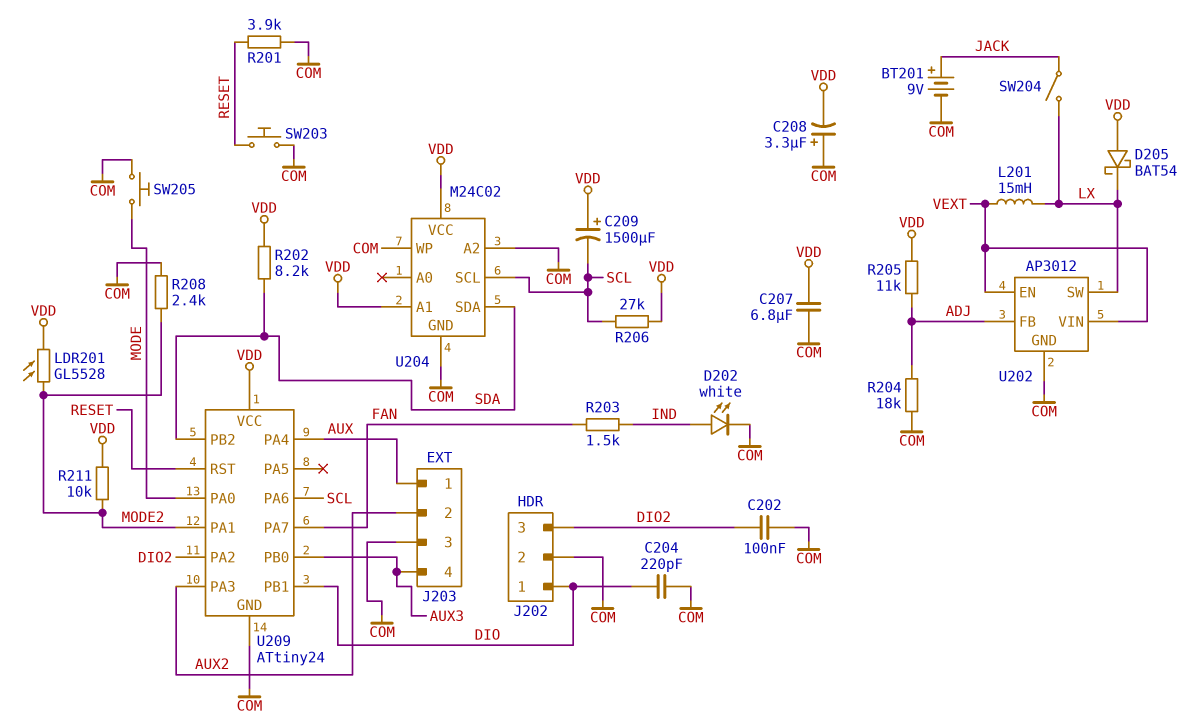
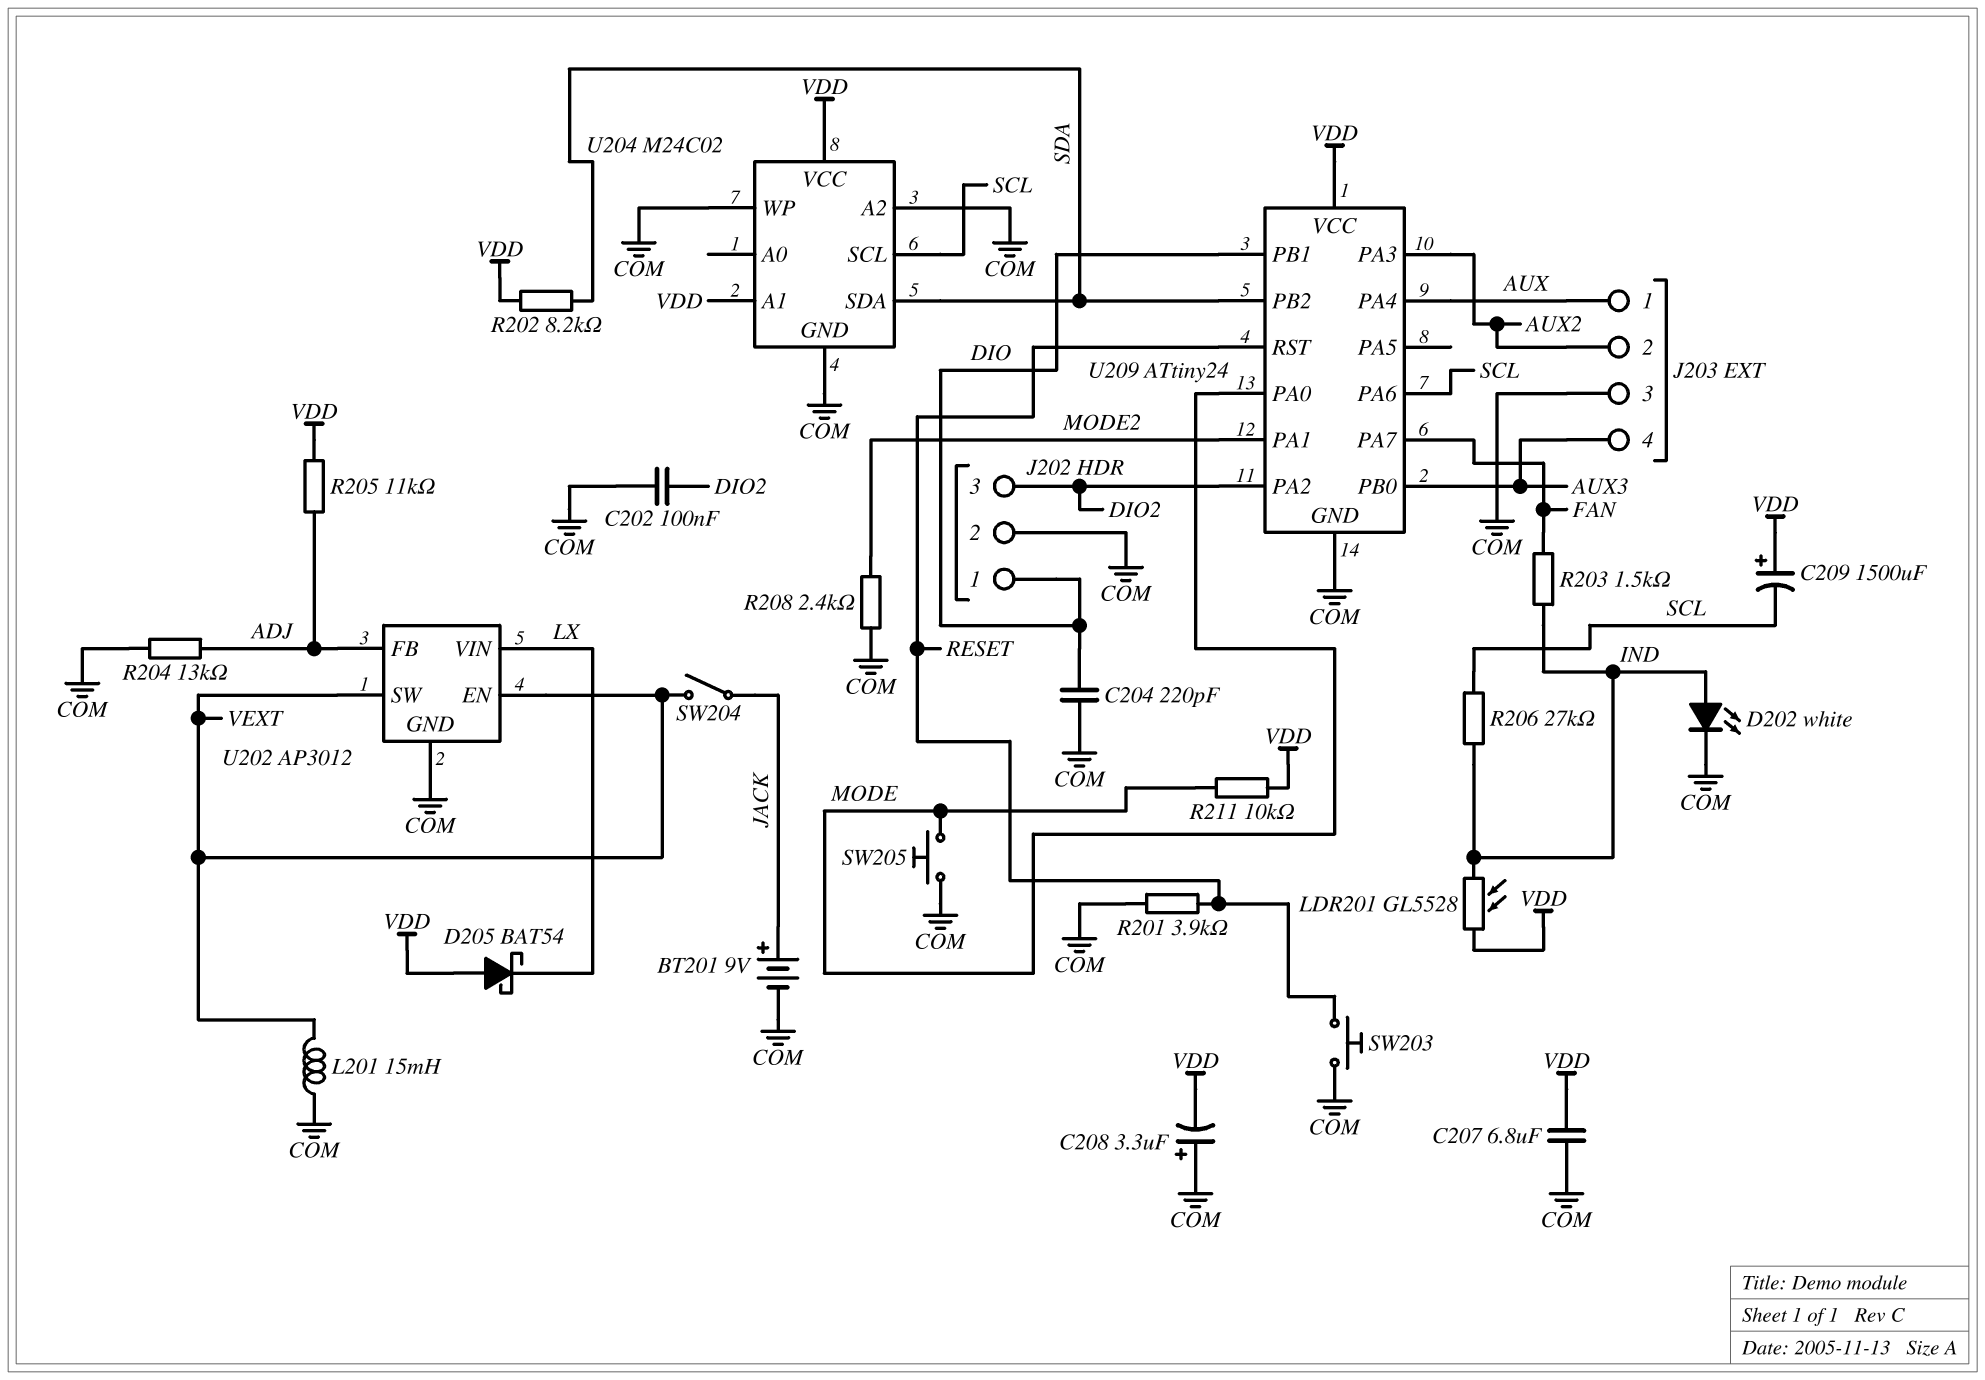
L201: 15mH (LX, VEXT) -> 15mH (COM, VEXT)
LDR201: GL5528 (MODE2, VDD) -> GL5528 (IND, VDD)
R204: 18k (ADJ, COM) -> 13k (ADJ, COM)
R206: 27k (SCL, VDD) -> 27k (IND, SCL)
R211: 10k (MODE2, VDD) -> 10k (MODE, VDD)
SW204: switch (JACK, LX) -> switch (JACK, VEXT)
U202 pin SW: LX -> VEXT
U202 pin VIN: VEXT -> LX

